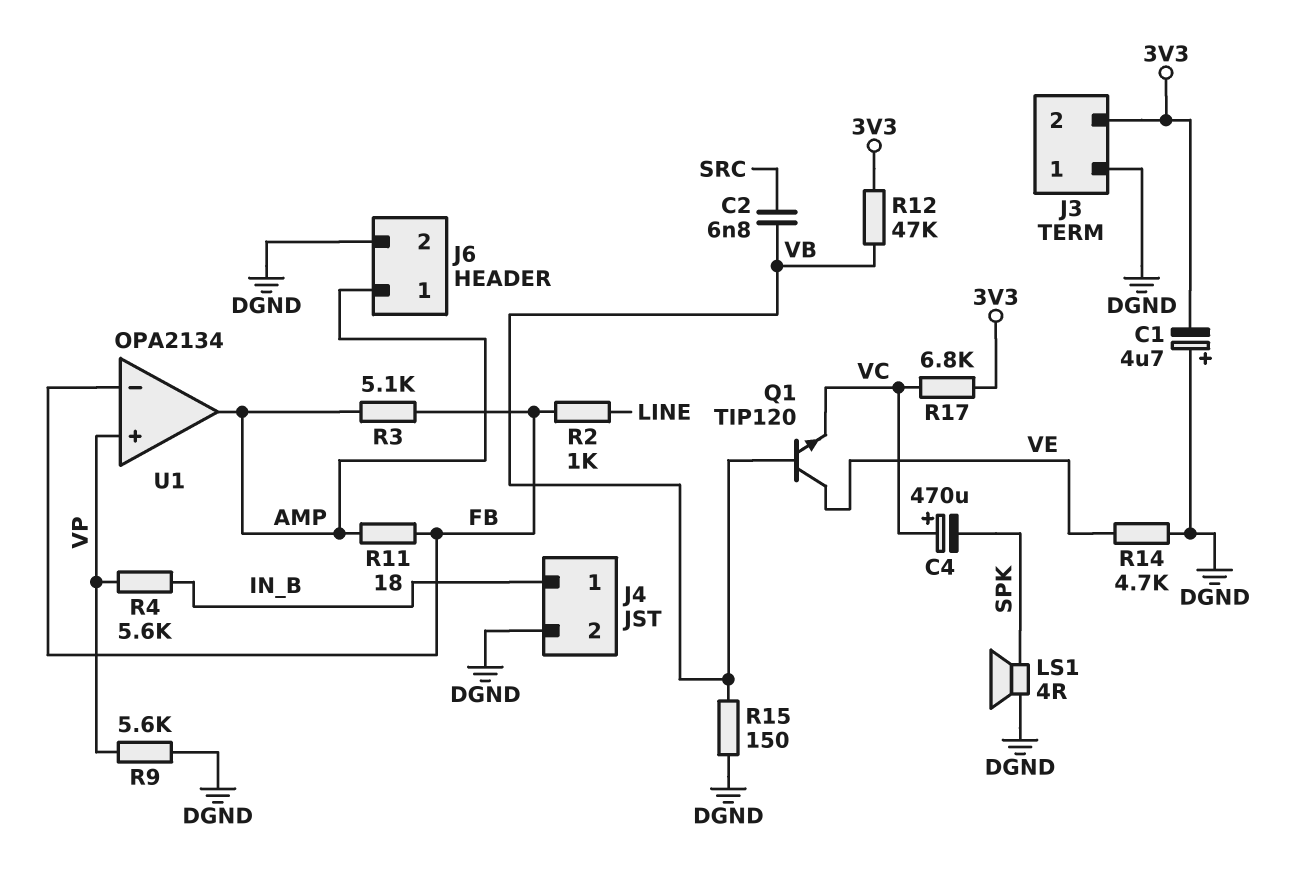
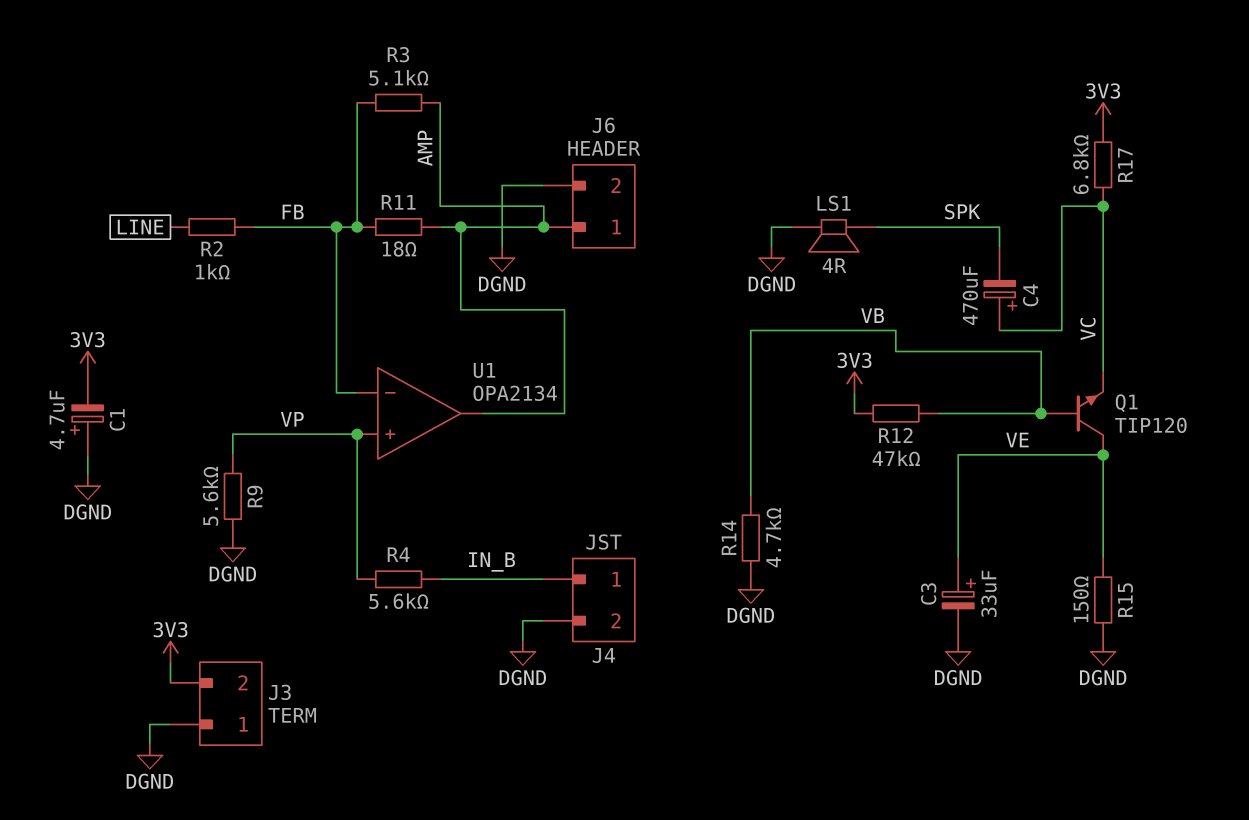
C2: 6.8nF (SRC, VB) -> none
C3: none -> 33uF (plus VE, minus DGND)
R14: 4.7k (DGND, VE) -> 4.7k (DGND, VB)
R15: 150 (DGND, VB) -> 150 (DGND, VE)

